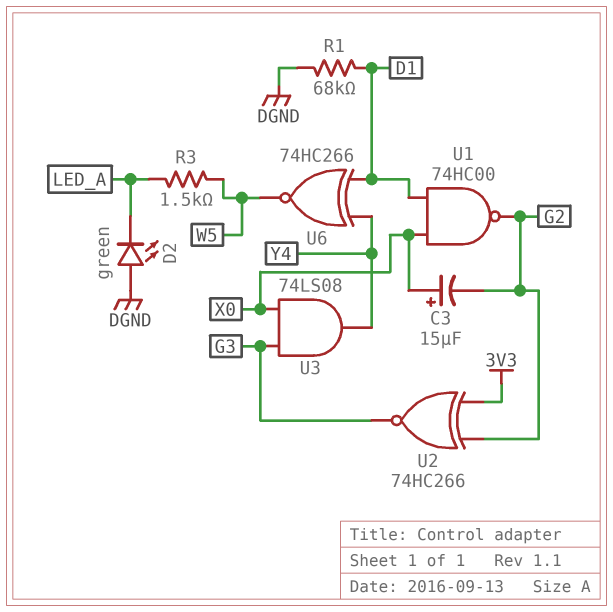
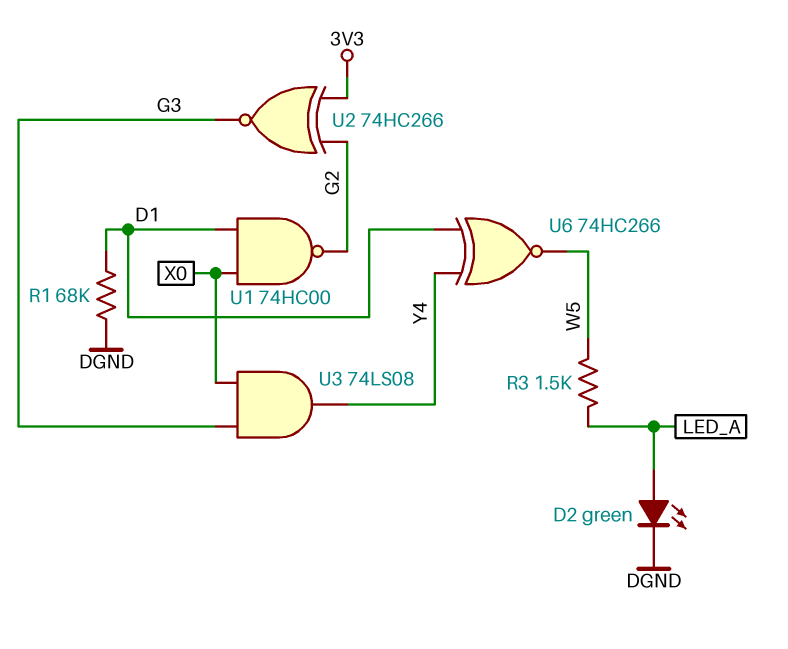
C3: 15uF (plus X0, minus G2) -> none
D2: LED green (A DGND, K LED_A) -> LED green (A LED_A, K DGND)

